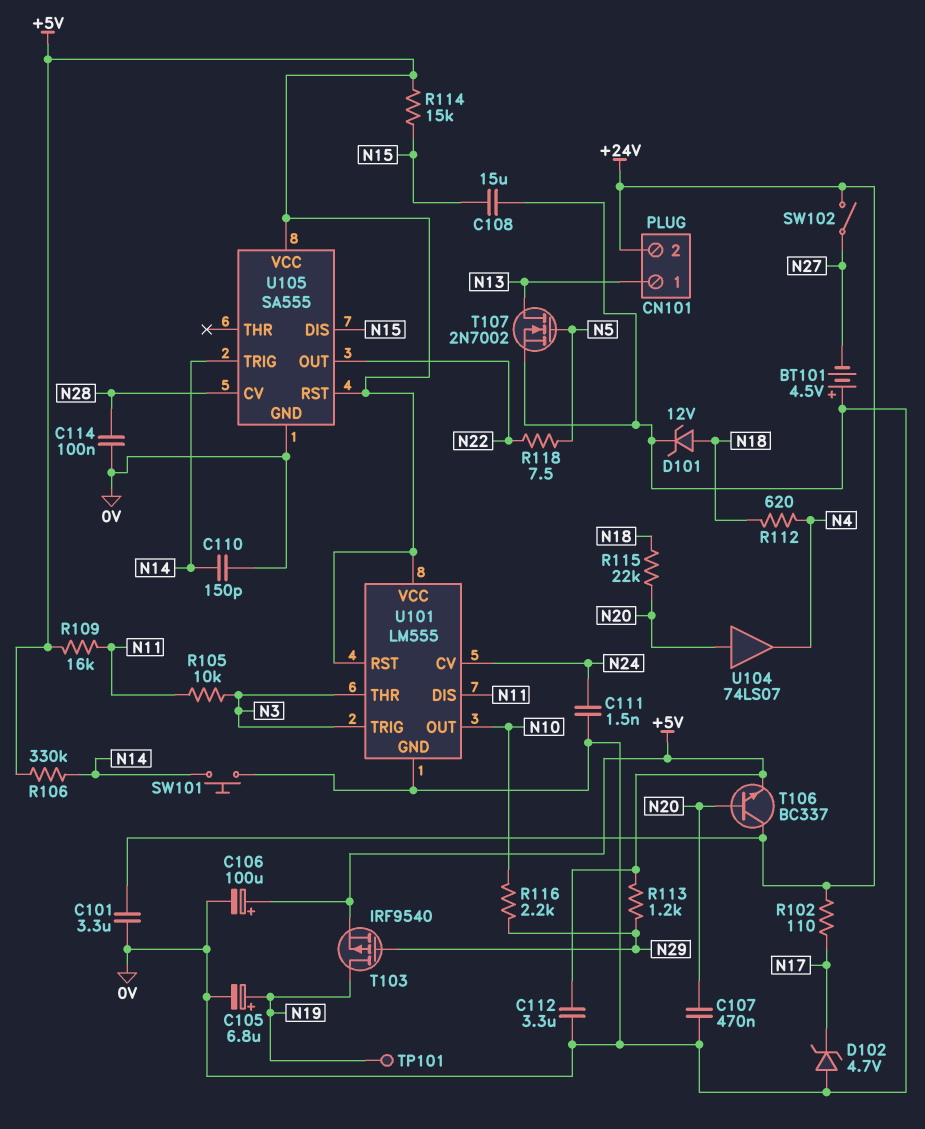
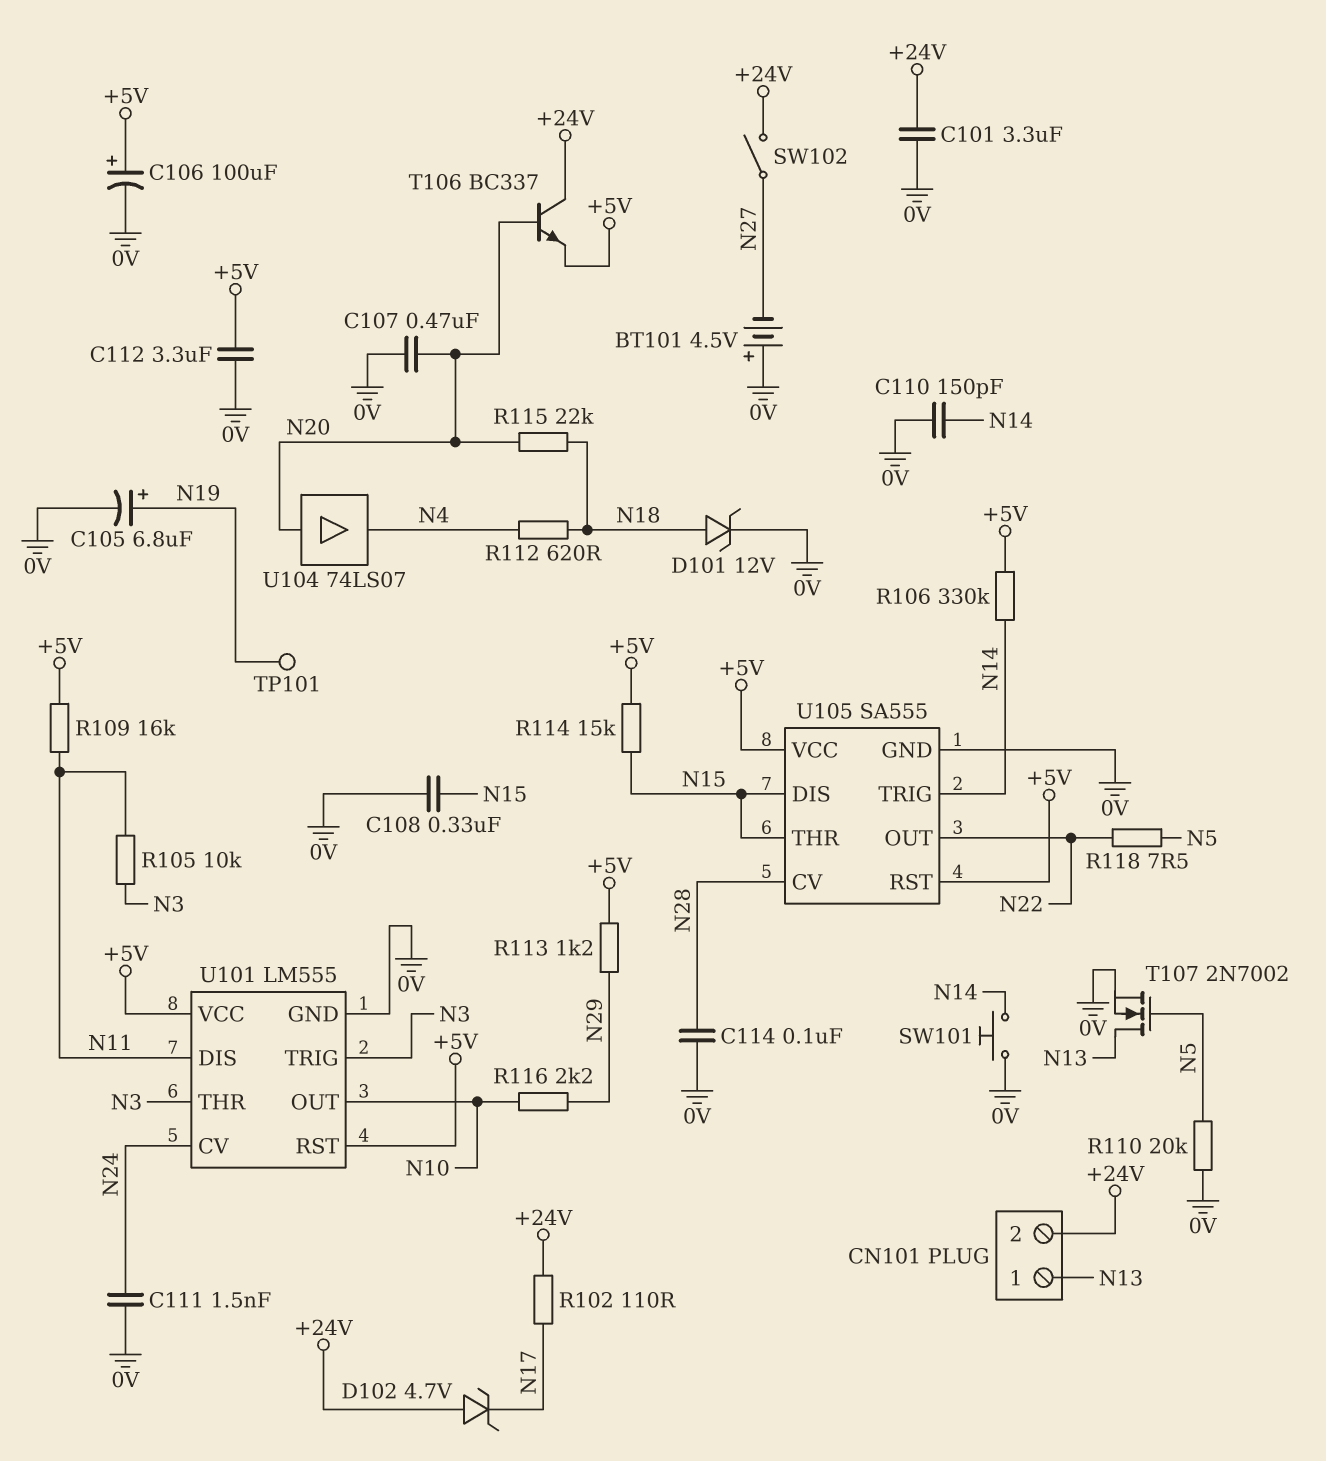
C108: 15uF (0V, N15) -> 330nF (0V, N15)
D102: zener 4.7V (A 0V, K N17) -> zener 4.7V (A +24V, K N17)
R110: none -> 20k (0V, N5)
T103: PMOS IRF9540 (G N29, D N19, S +5V) -> none
U105 pin THR: none -> N15

